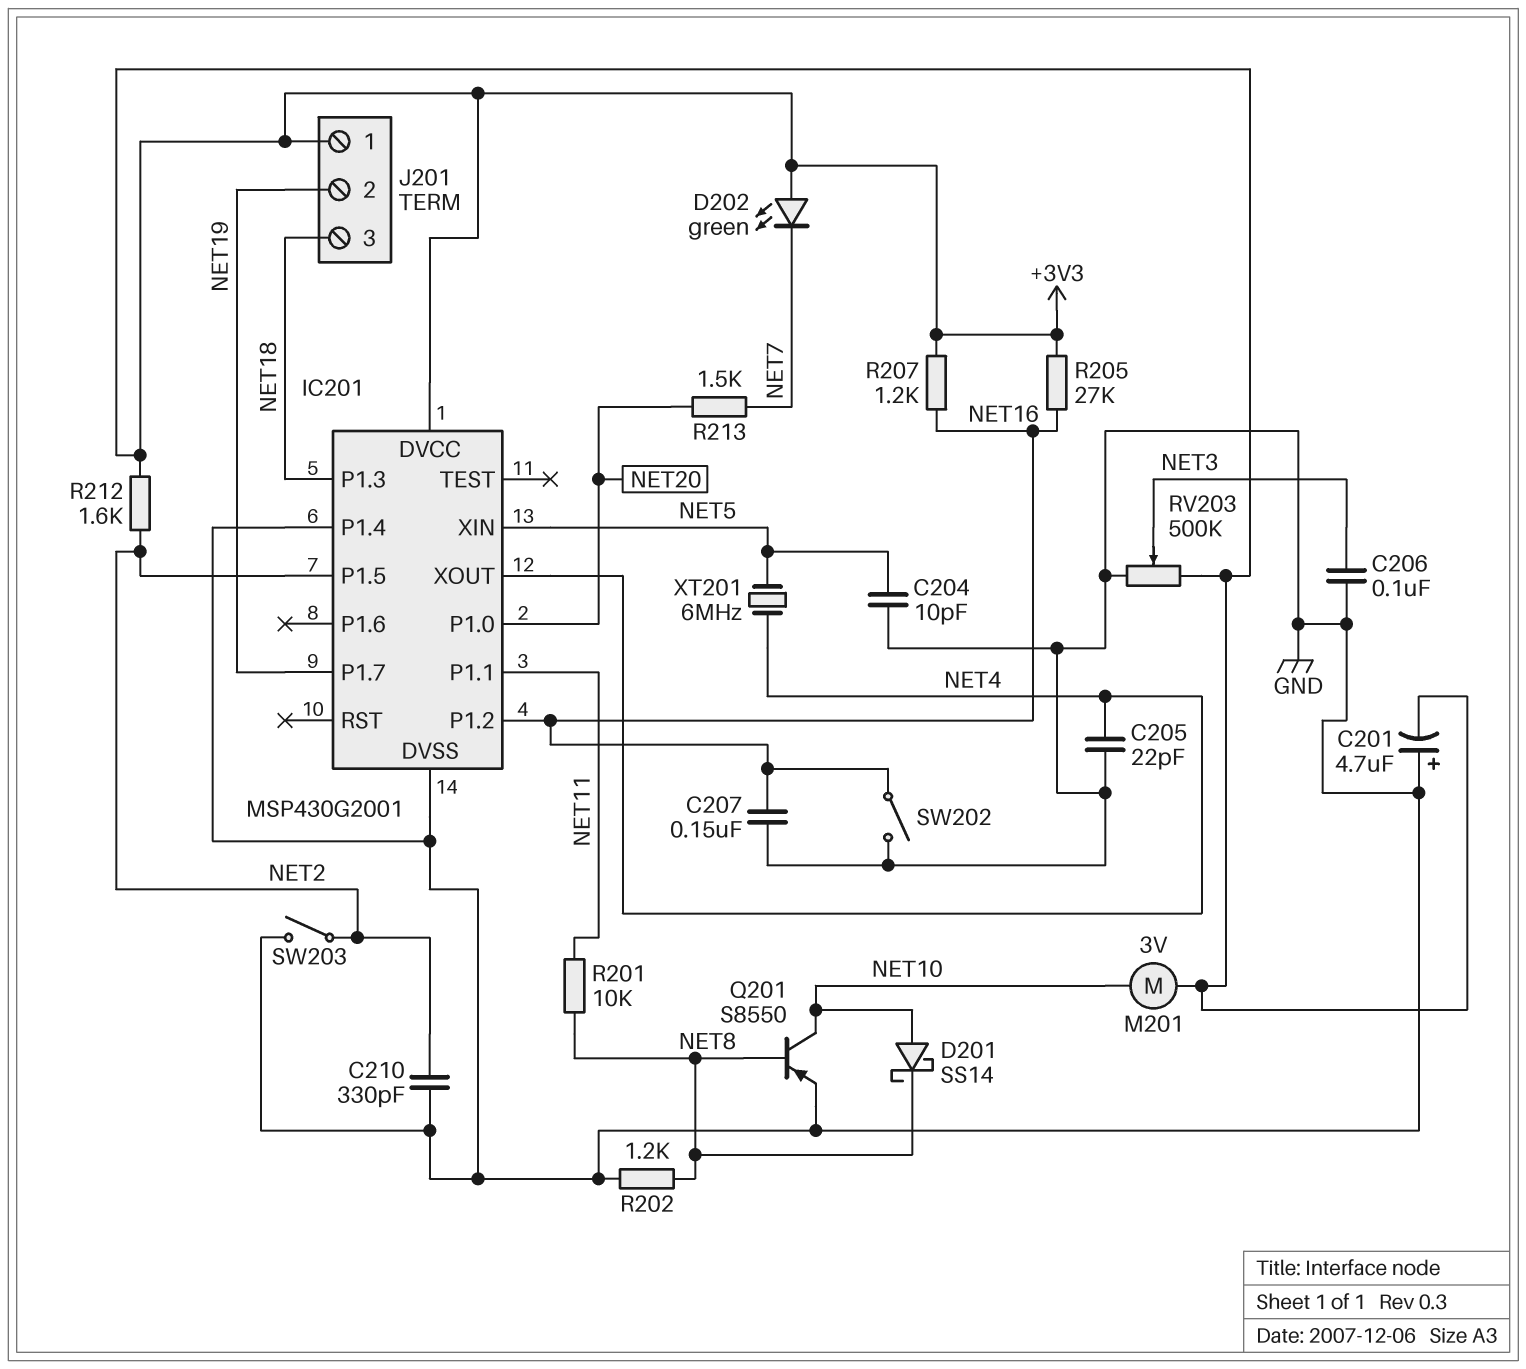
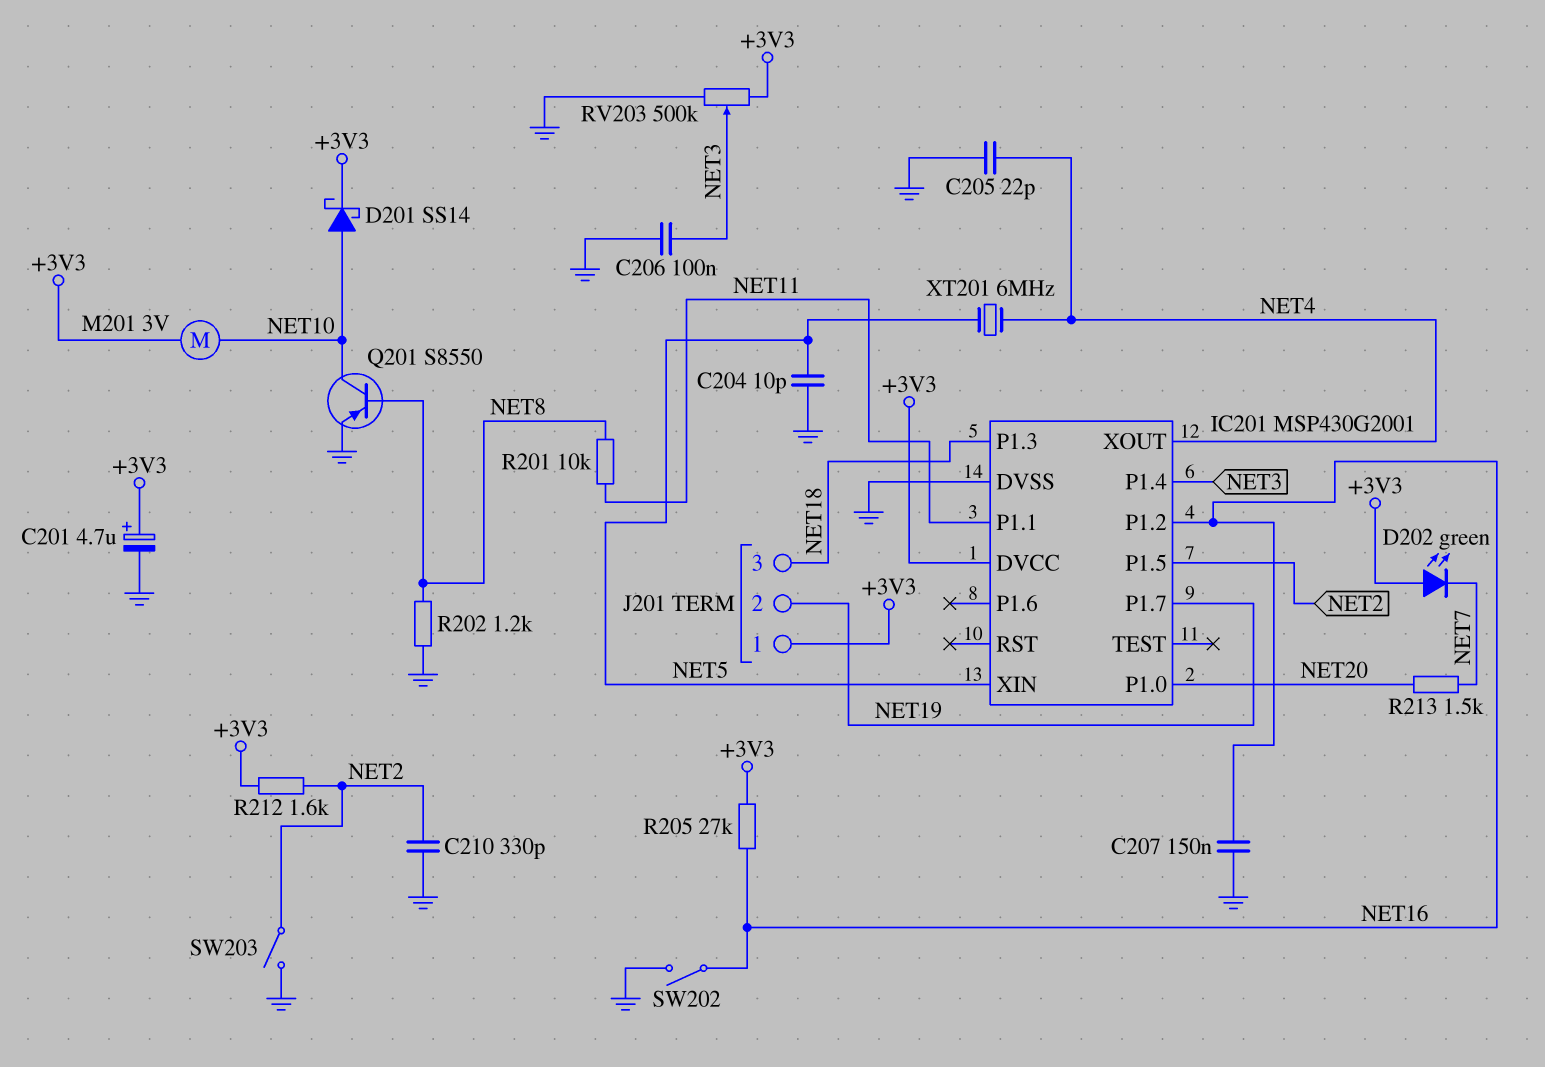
C201: 4.7uF (plus GND, minus +3V3) -> 4.7uF (plus +3V3, minus GND)
D201: schottky SS14 (A NET10, K NET8) -> schottky SS14 (A NET10, K +3V3)
IC201 pin P1.4: GND -> NET3
R207: 1.2k (+3V3, NET16) -> none

